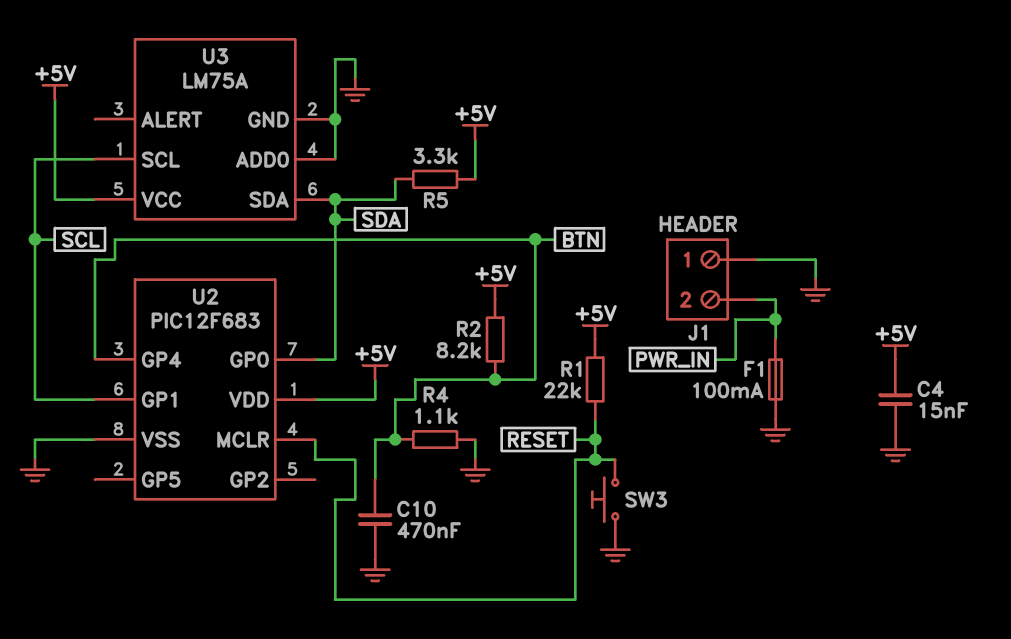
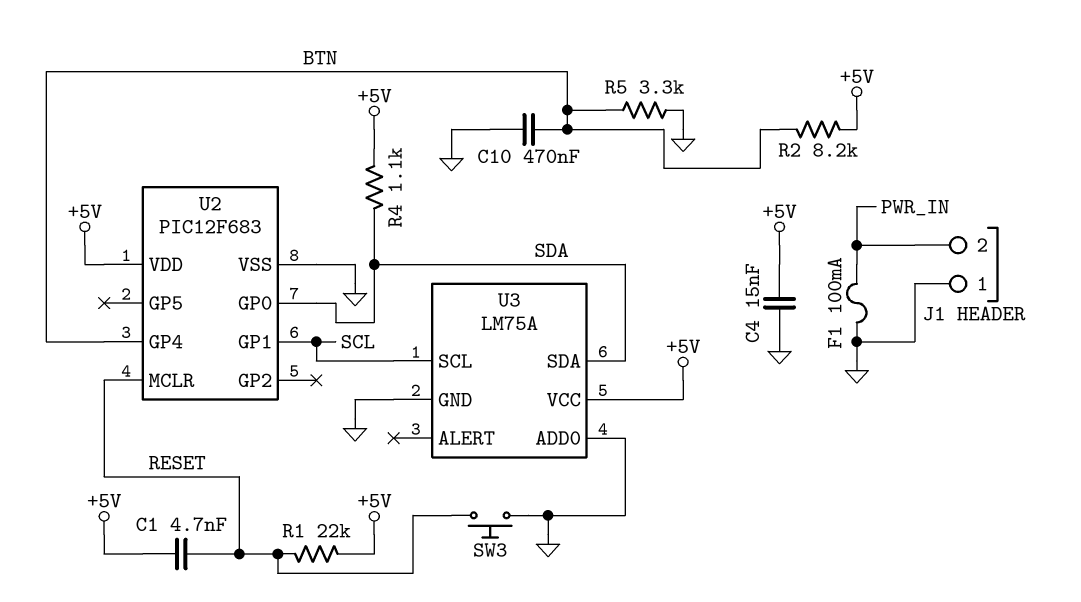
C1: none -> 4.7nF (+5V, RESET)
R4: 1.1k (BTN, GND) -> 1.1k (+5V, SDA)
R5: 3.3k (+5V, SDA) -> 3.3k (BTN, GND)

